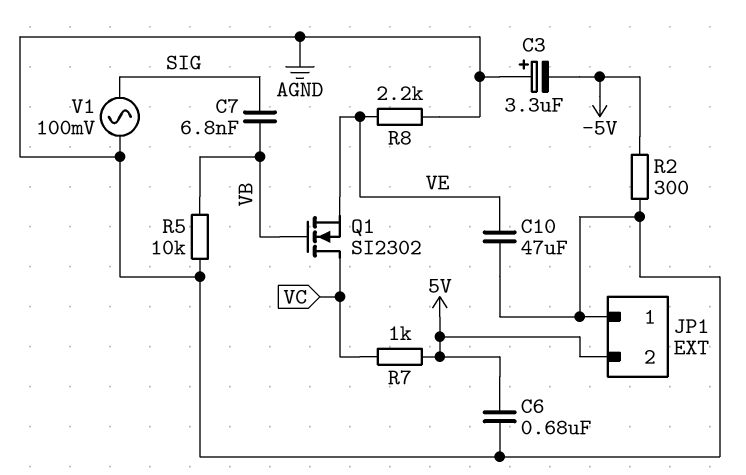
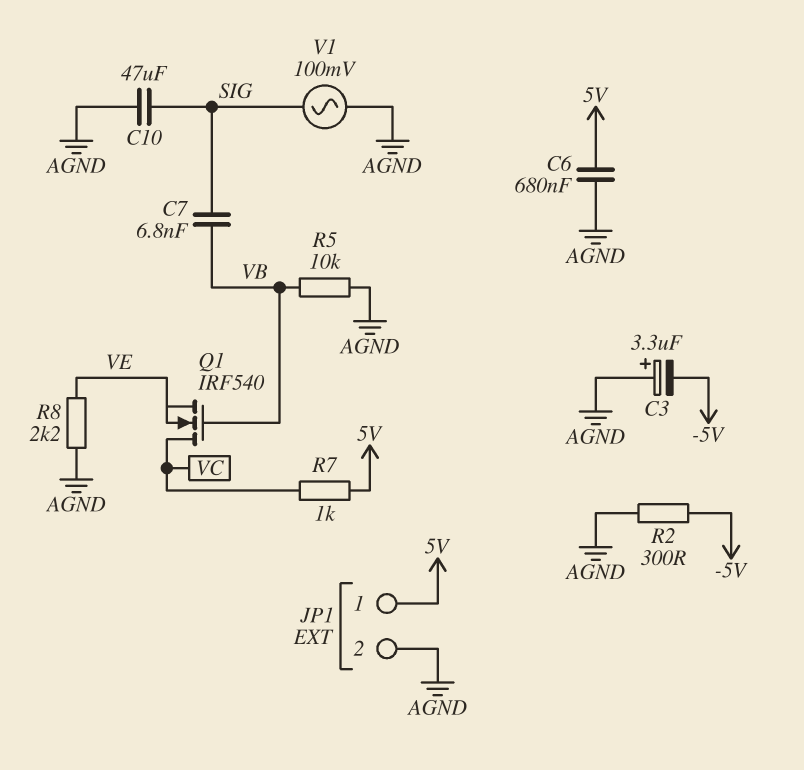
C10: 47uF (AGND, VE) -> 47uF (AGND, SIG)
JP1 pin 1: AGND -> 5V
JP1 pin 2: 5V -> AGND
Q1: NMOS SI2302 (G VB, D VC, S VE) -> NMOS IRF540 (G VB, D VC, S VE)

